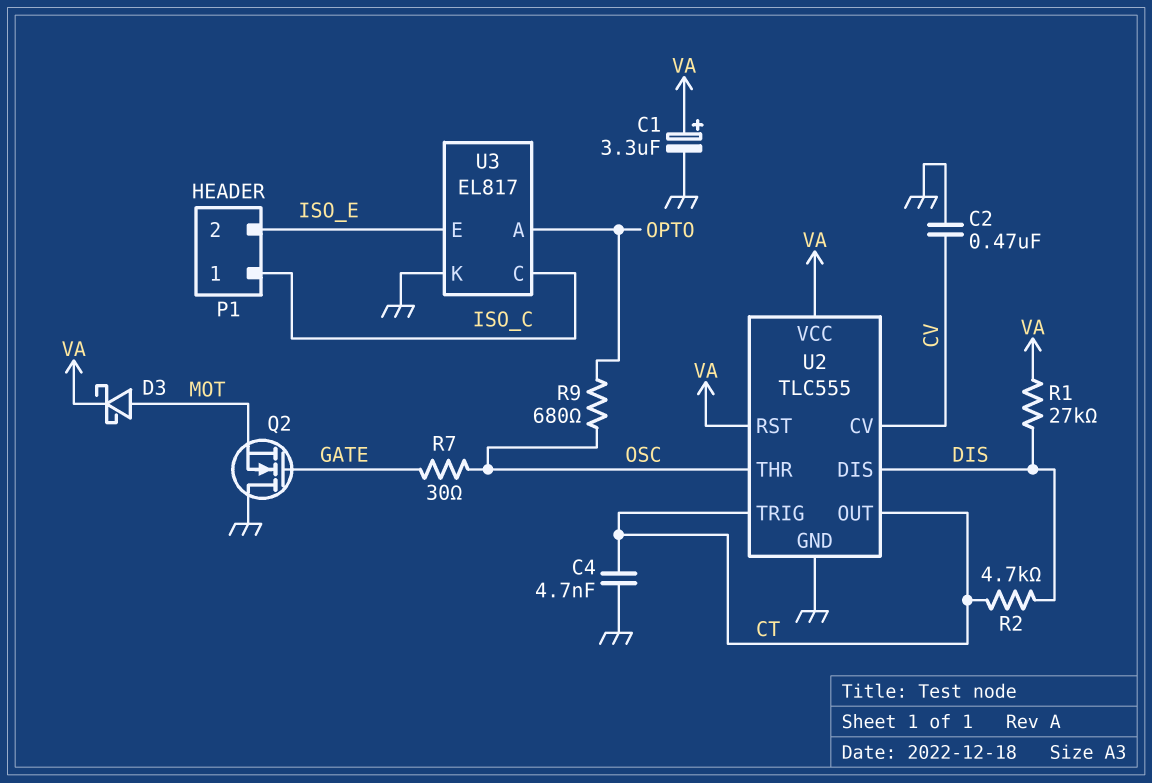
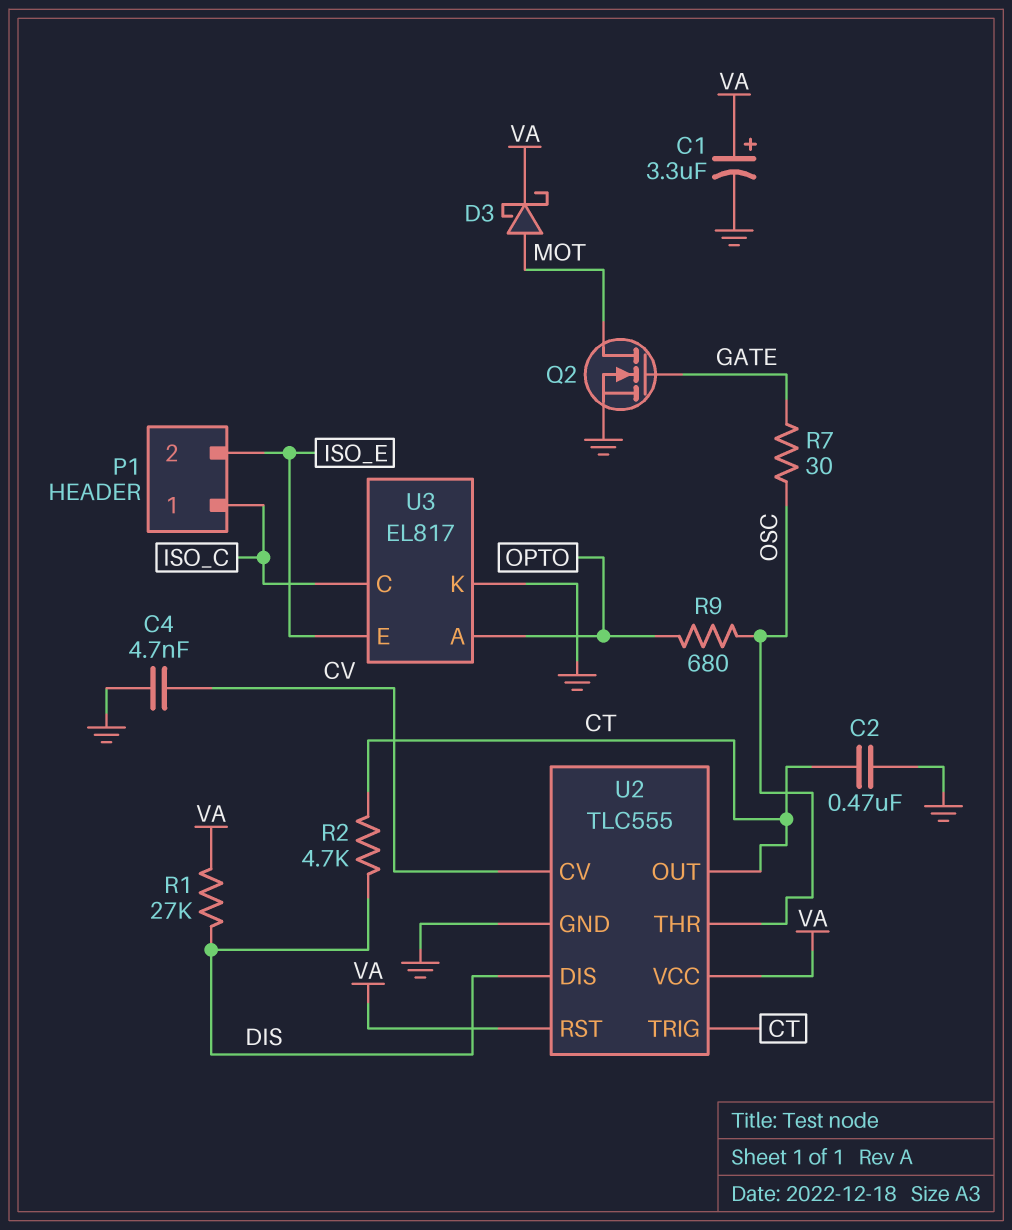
C2: 470nF (CV, GND) -> 470nF (CT, GND)
C4: 4.7nF (CT, GND) -> 4.7nF (CV, GND)
Q2: NMOS (G GATE, D GND, S MOT) -> NMOS (G GATE, D MOT, S GND)

